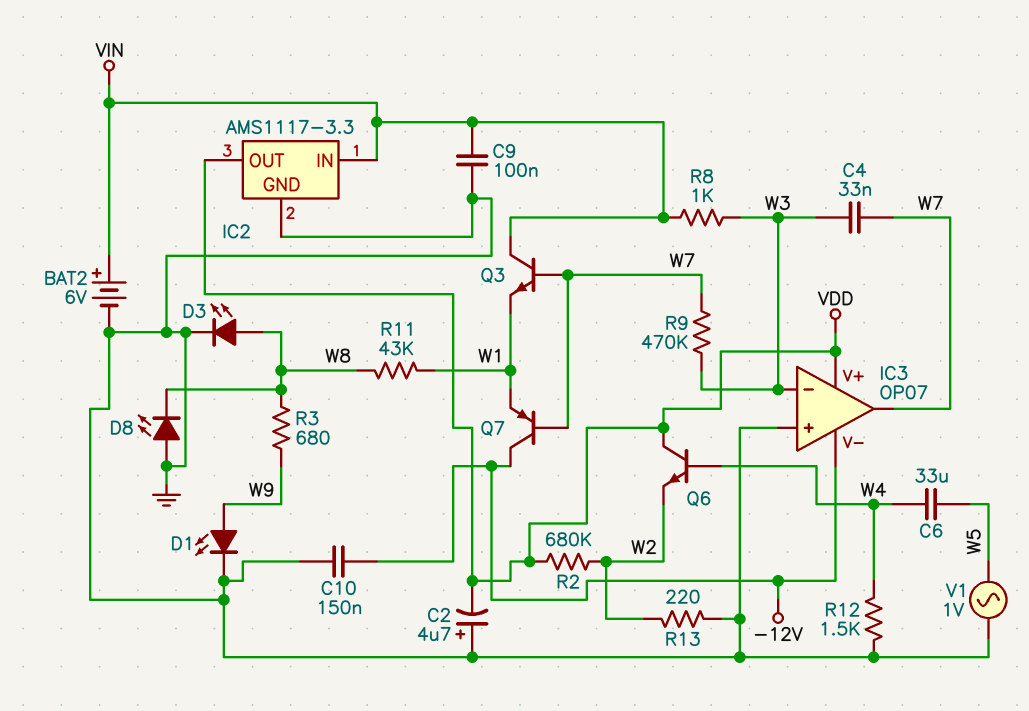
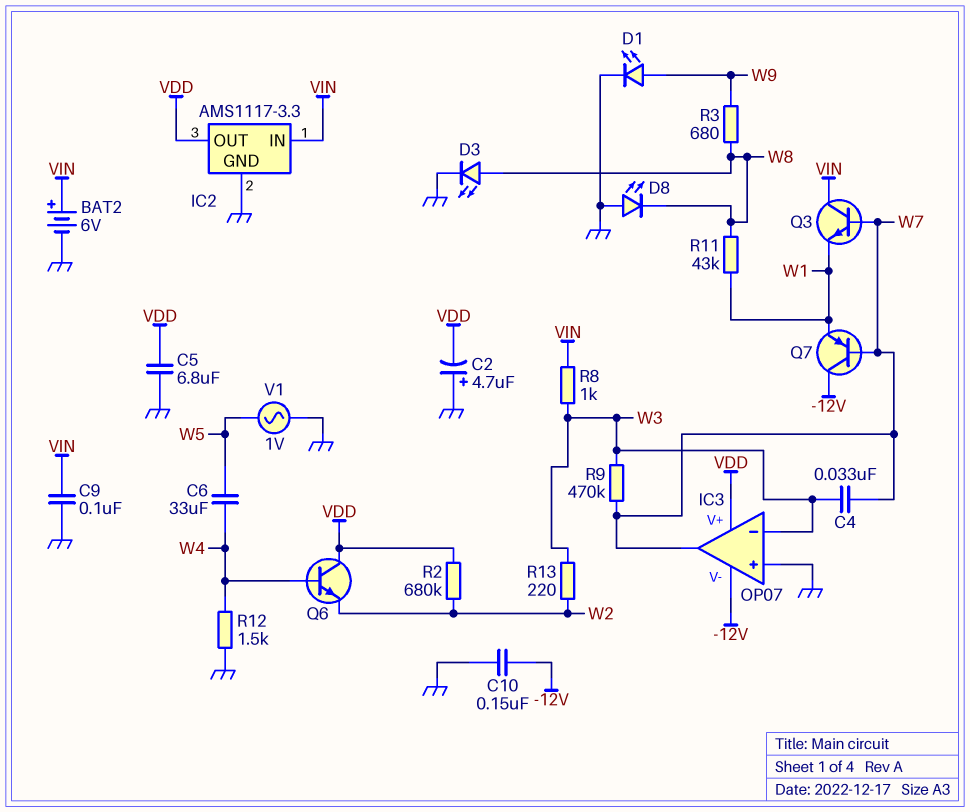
C5: none -> 6.8uF (GND, VDD)
R13: 220 (GND, W2) -> 220 (W2, W3)

